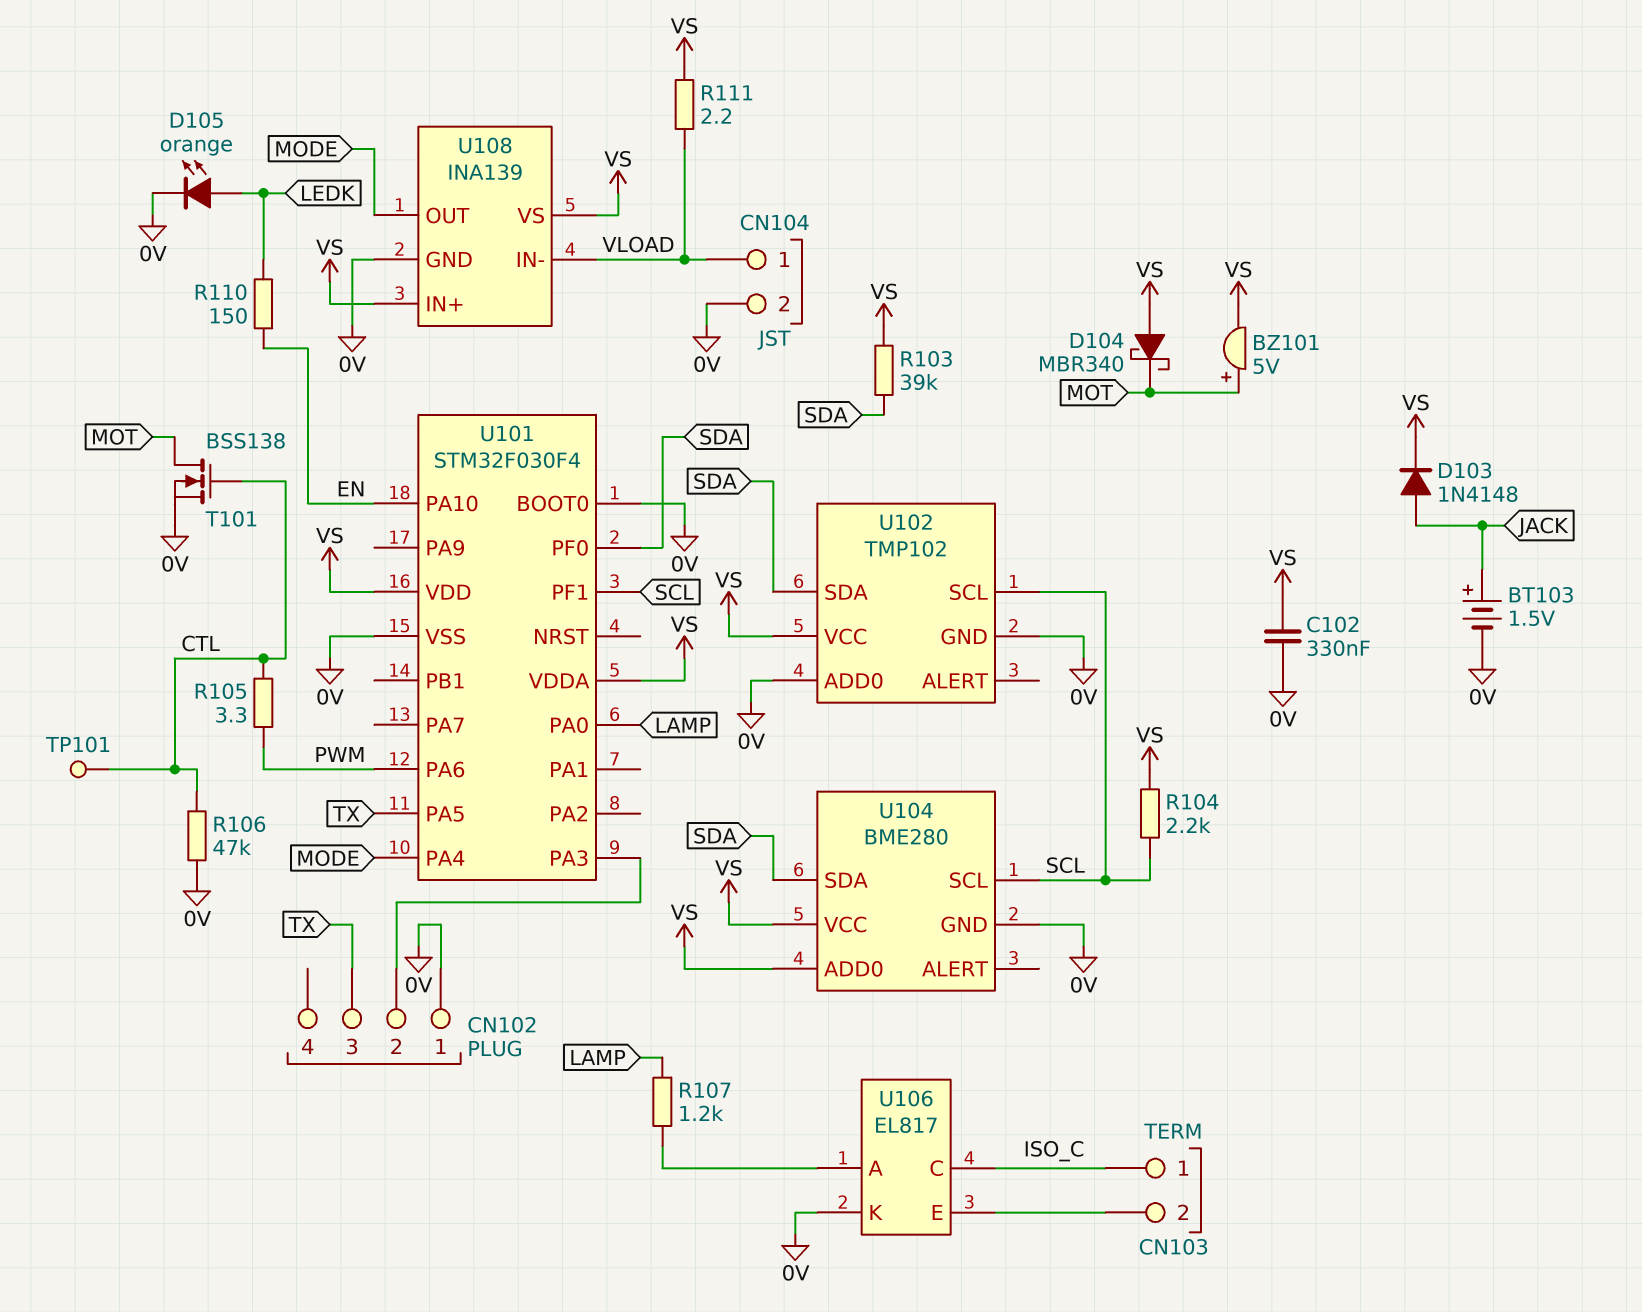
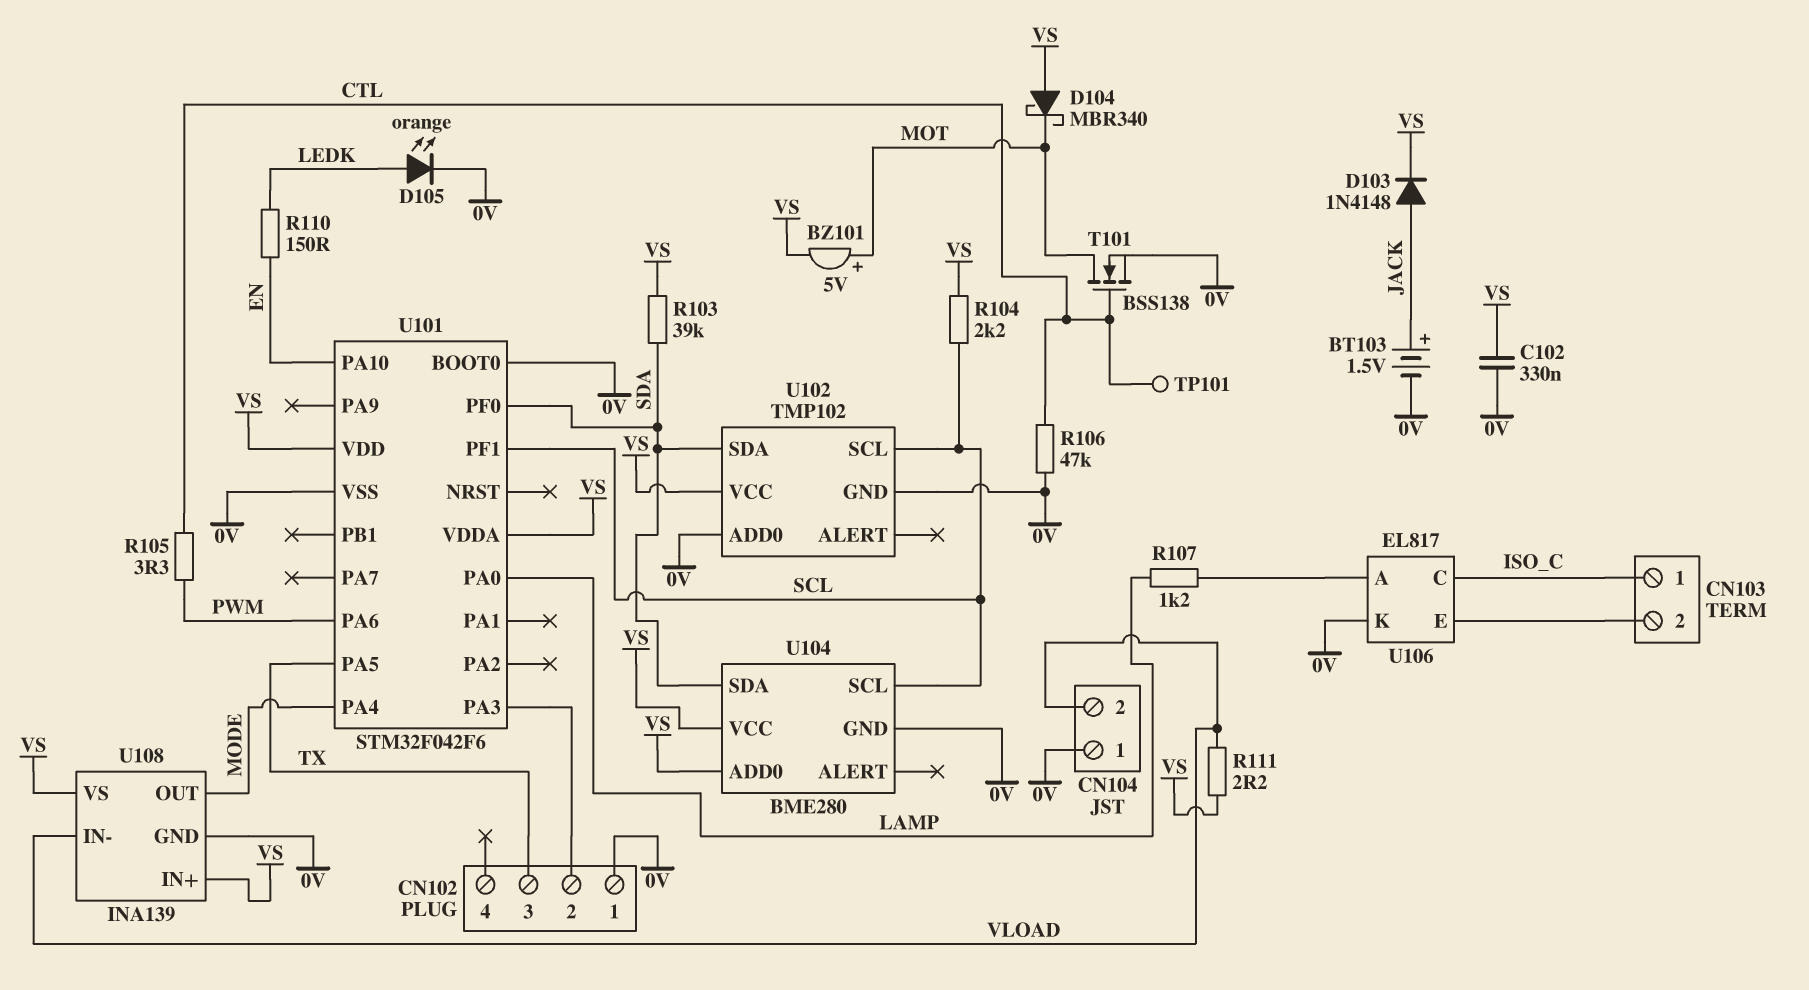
CN104 pin 1: VLOAD -> 0V
CN104 pin 2: 0V -> VLOAD
U101: STM32F030F4 -> STM32F042F6

